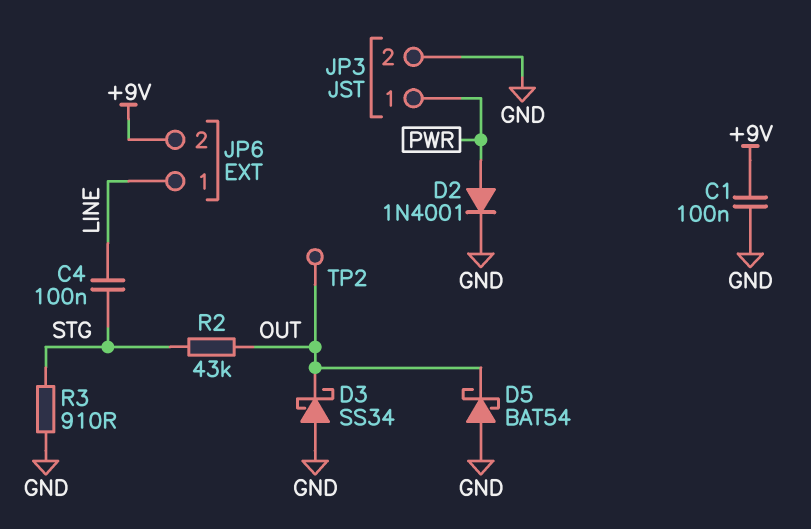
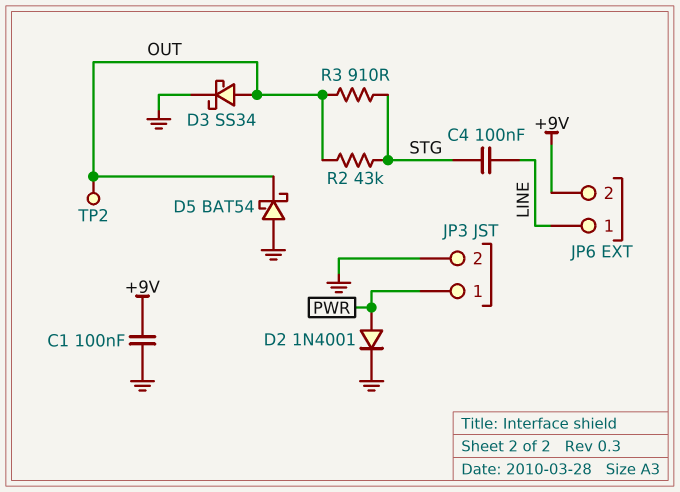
D3: schottky SS34 (A GND, K OUT) -> schottky SS34 (A OUT, K GND)
R3: 910 (GND, STG) -> 910 (OUT, STG)

